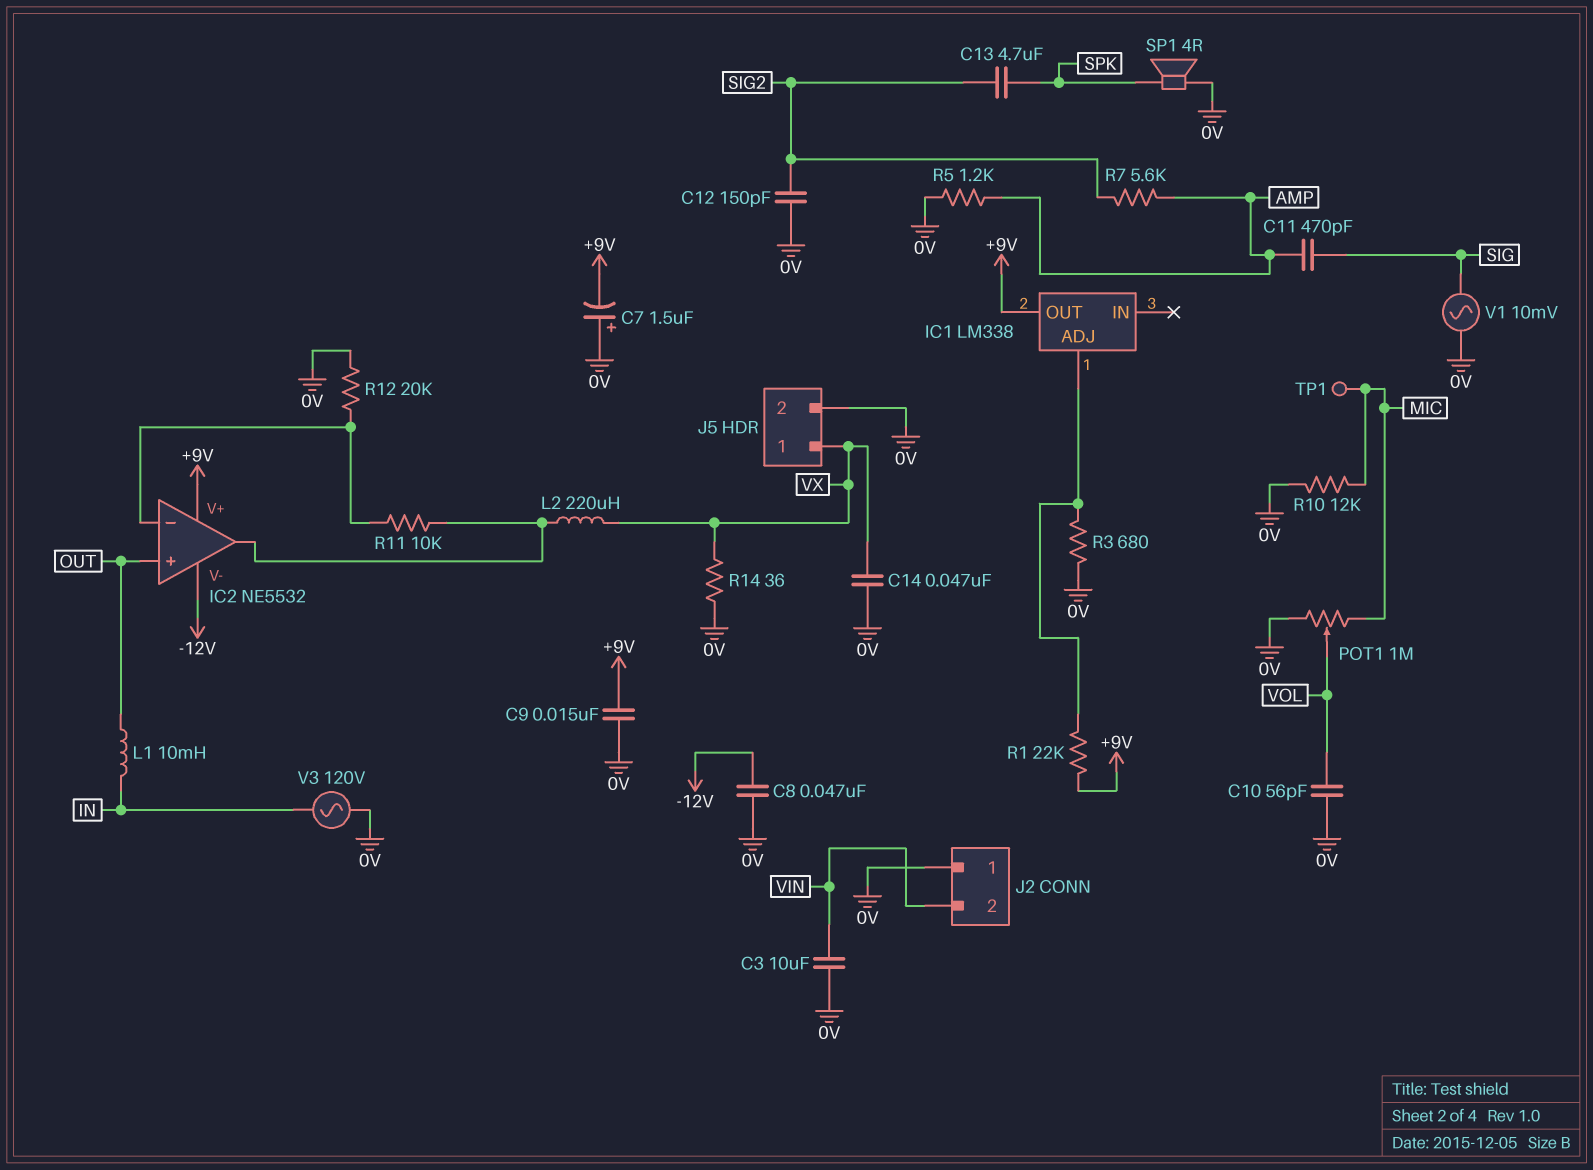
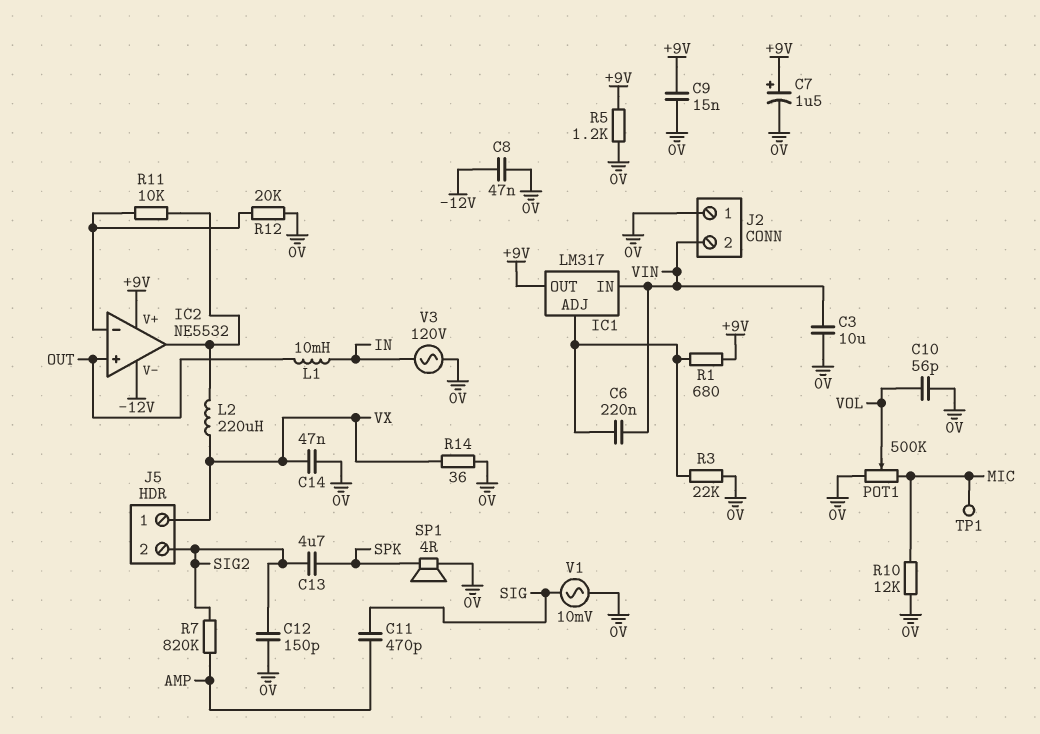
C6: none -> 220nF (IC1/ADJ, VIN)
C7: 1.5uF (plus 0V, minus +9V) -> 1.5uF (plus +9V, minus 0V)
IC1: LM338 -> LM317
IC1 pin IN: none -> VIN
J5 pin 2: 0V -> SIG2
POT1: 1M (0V, MIC, wiper VOL) -> 500k (0V, MIC, wiper VOL)
R1: 22k (+9V, IC1/ADJ) -> 680 (+9V, IC1/ADJ)
R3: 680 (0V, IC1/ADJ) -> 22k (0V, IC1/ADJ)
R5: 1.2k (0V, AMP) -> 1.2k (+9V, 0V)
R7: 5.6k (AMP, SIG2) -> 820k (AMP, SIG2)

